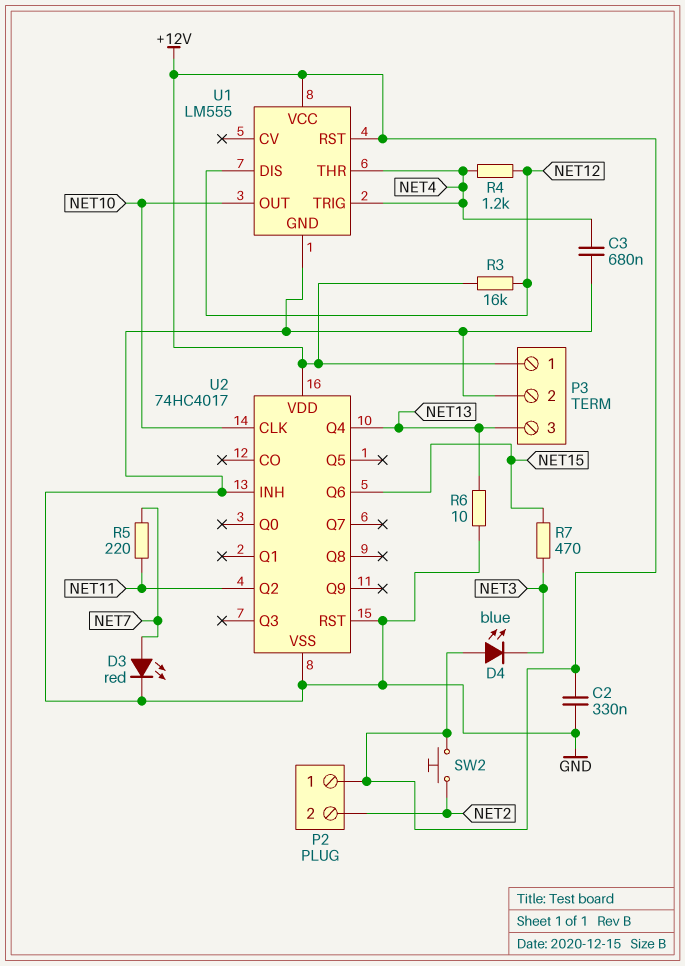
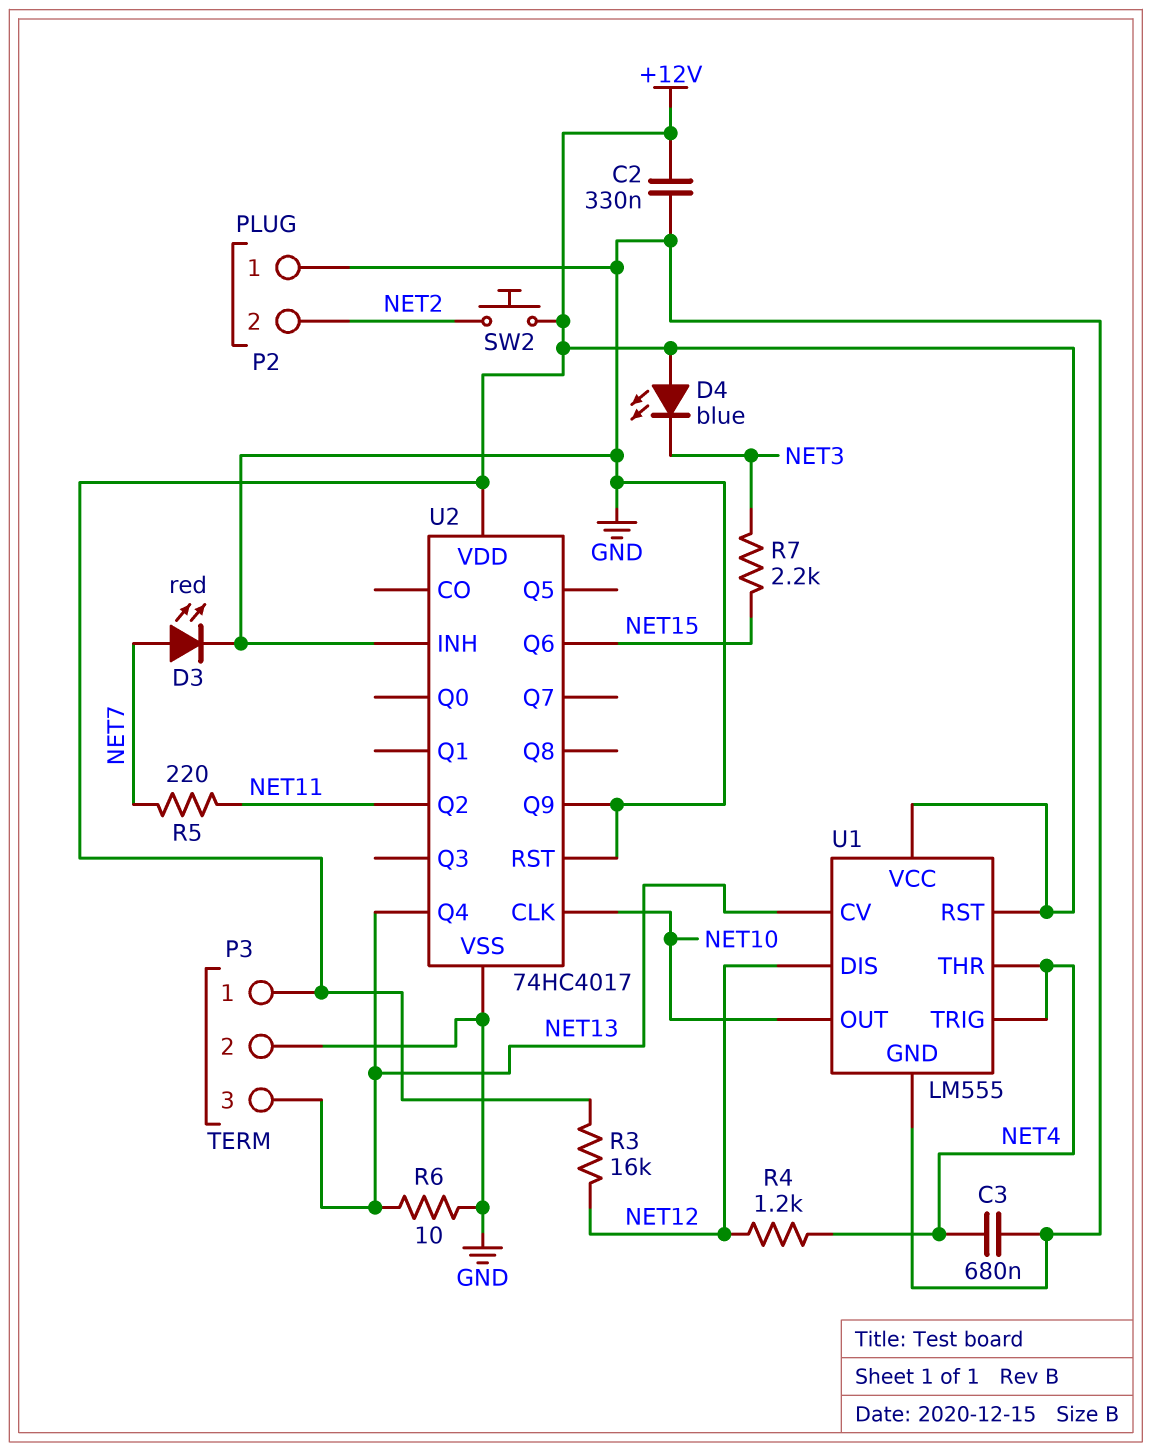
P2 pin 1: +12V -> GND
R7: 470 (NET3, NET15) -> 2.2k (NET3, NET15)
U1 pin CV: none -> NET13
U2 pin Q9: none -> GND

